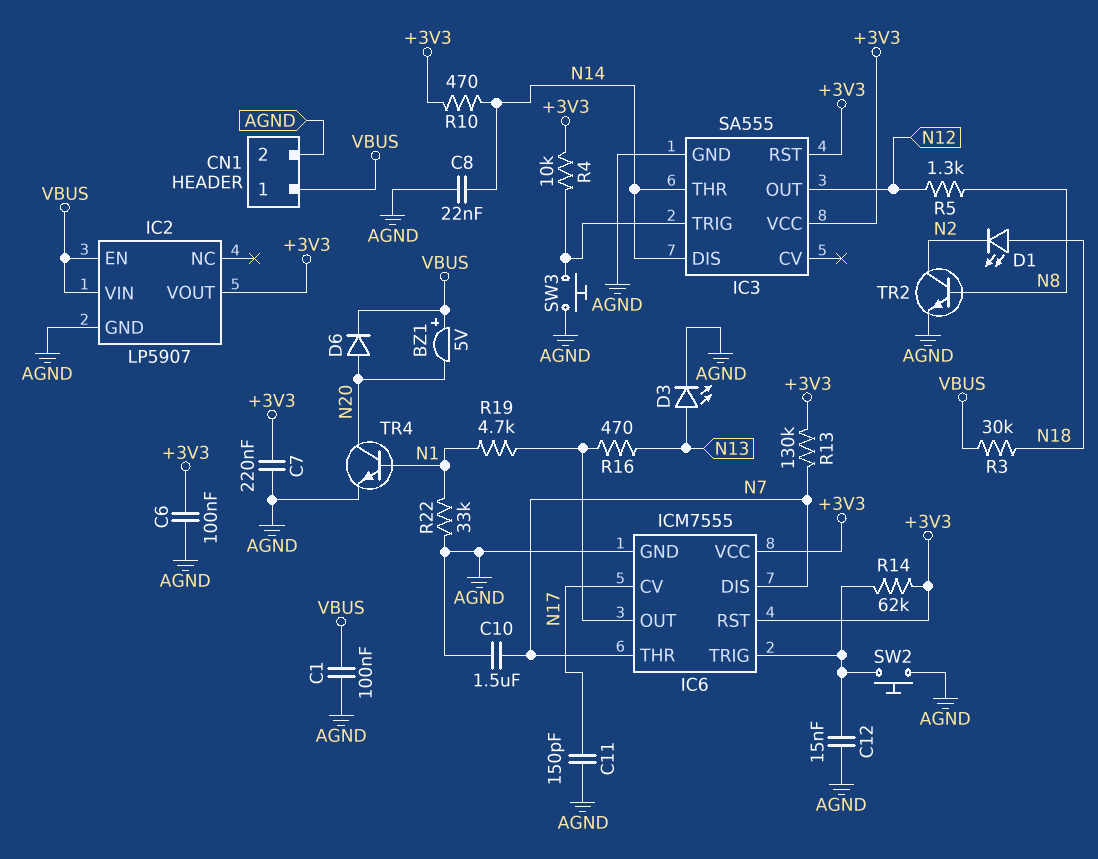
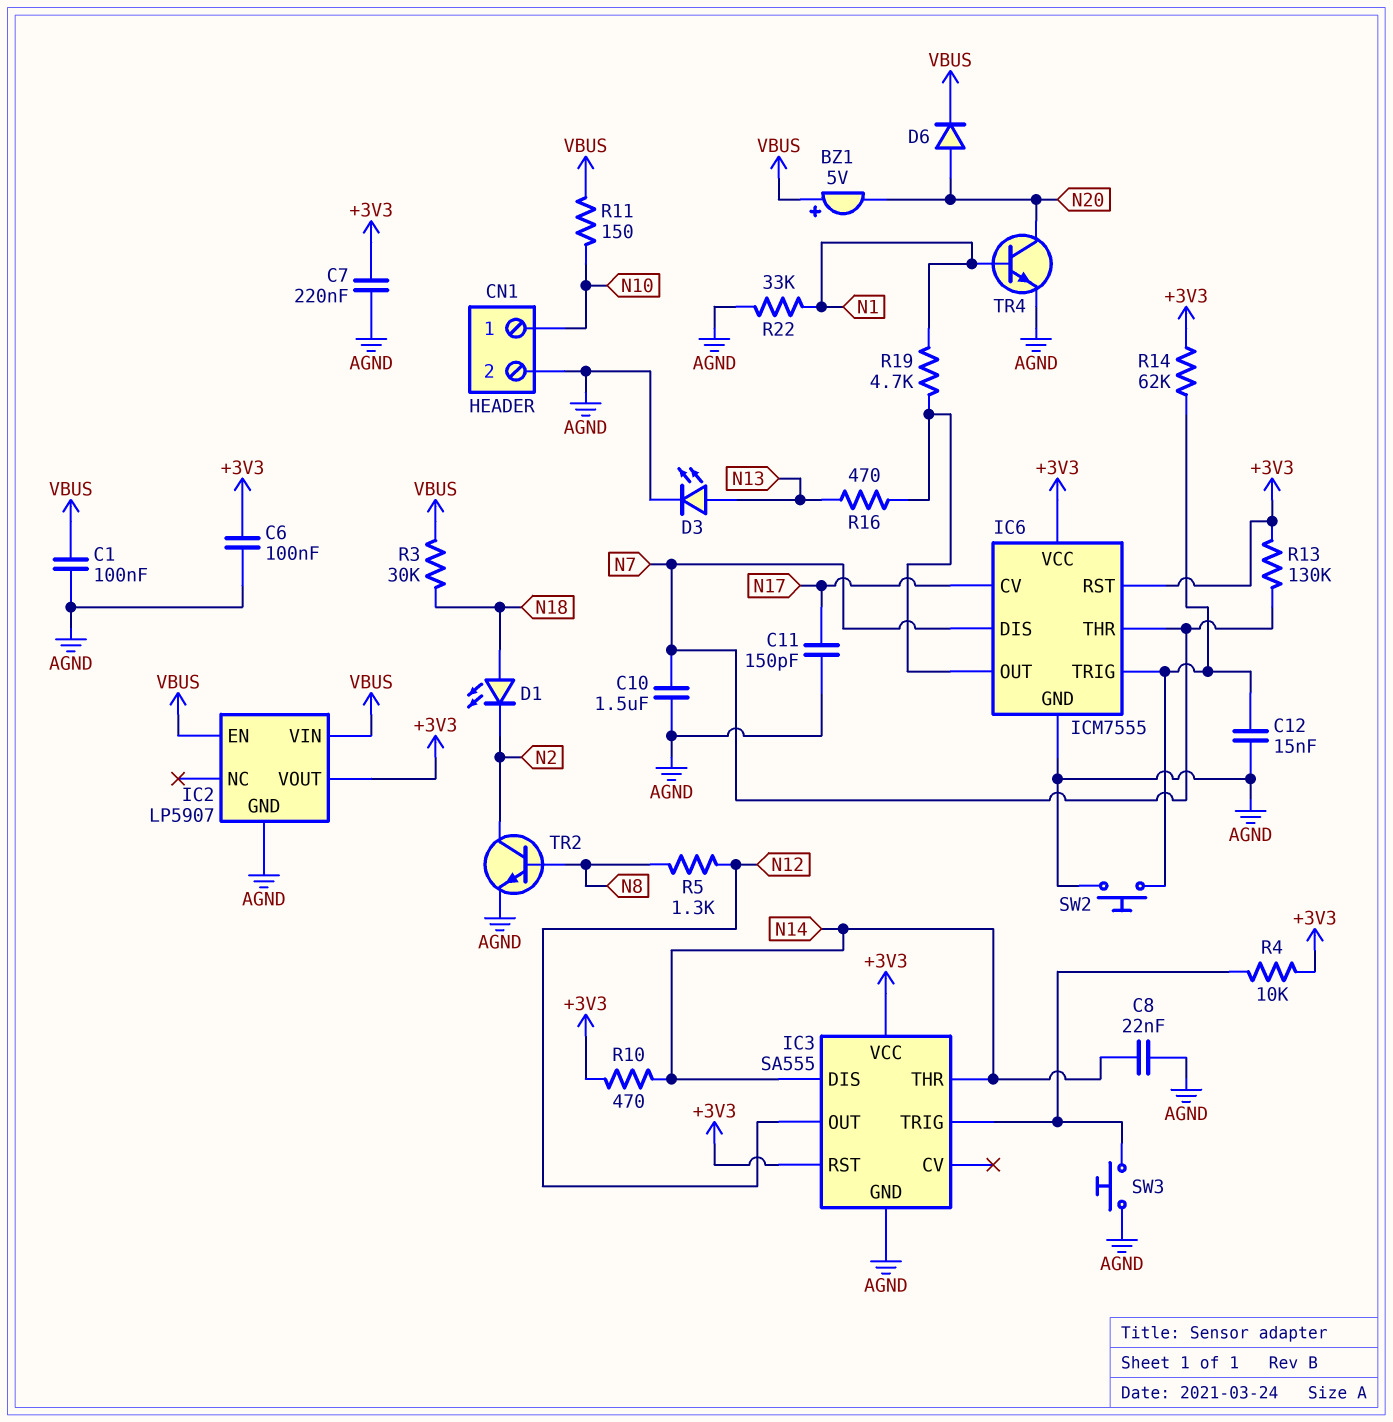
CN1 pin 1: VBUS -> N10
R11: none -> 150 (N10, VBUS)

